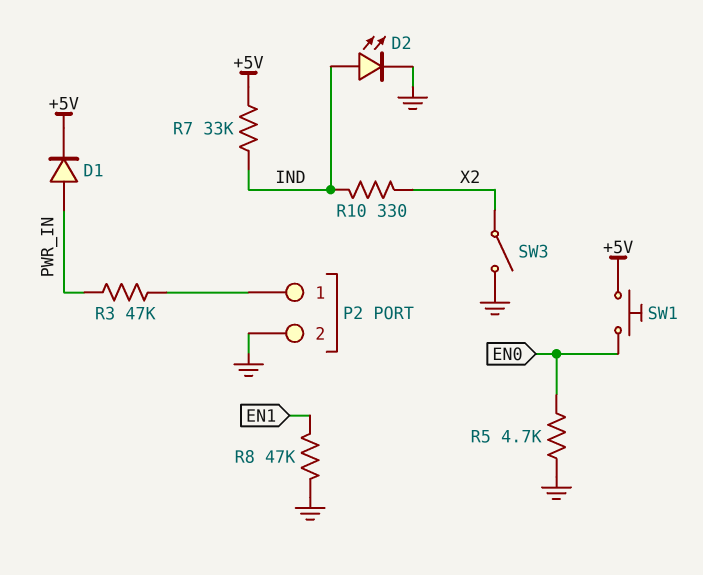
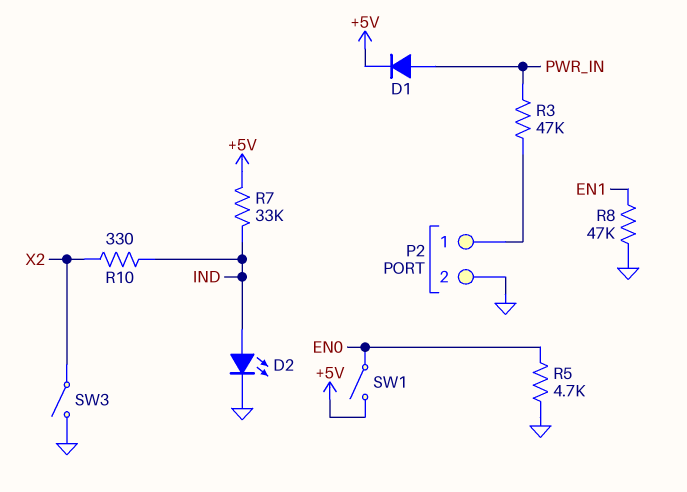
SW1: button (+5V, EN0) -> switch (+5V, EN0)

